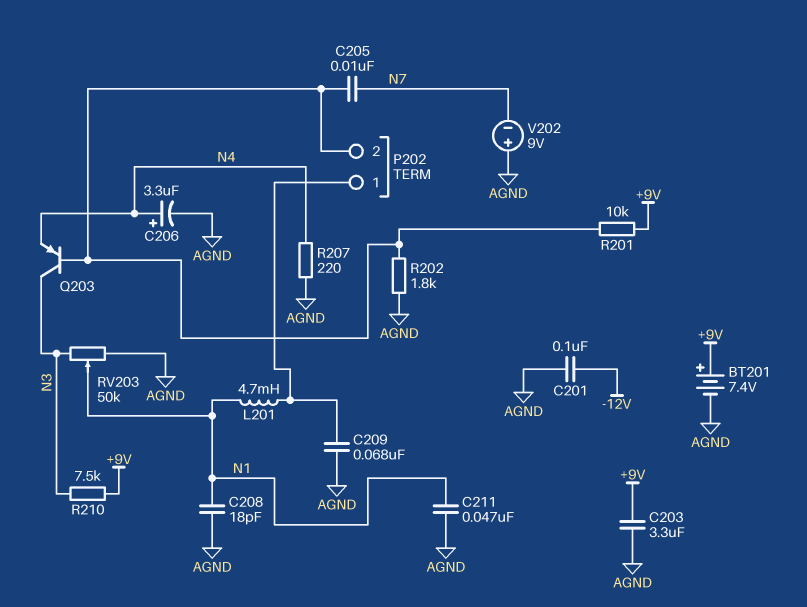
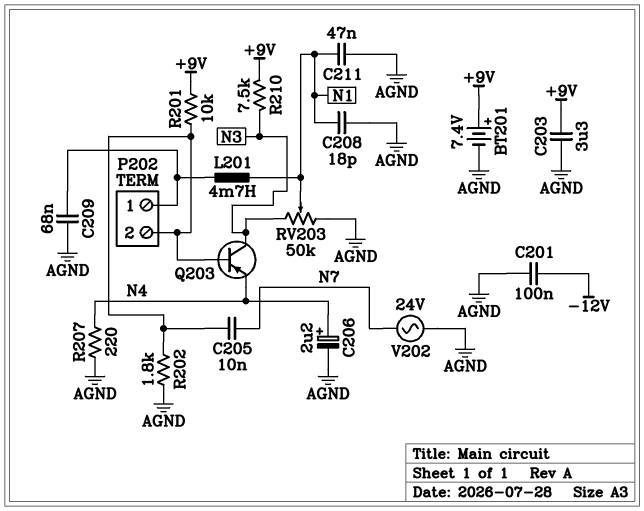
C206: 3.3uF (plus N4, minus AGND) -> 2.2uF (plus N4, minus AGND)
V202: 9V (plus AGND, minus N7) -> AC 24V (AGND, N7)

